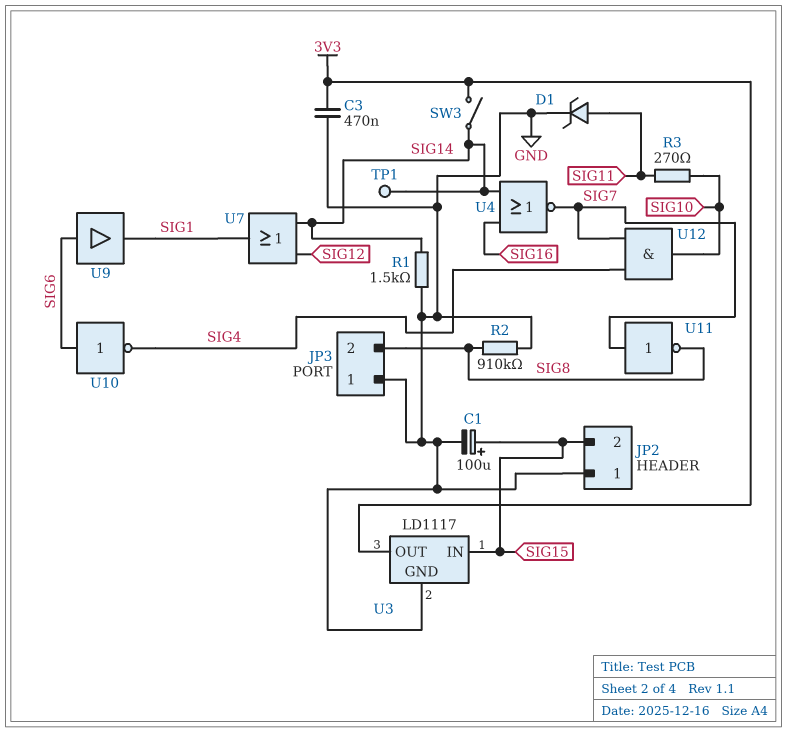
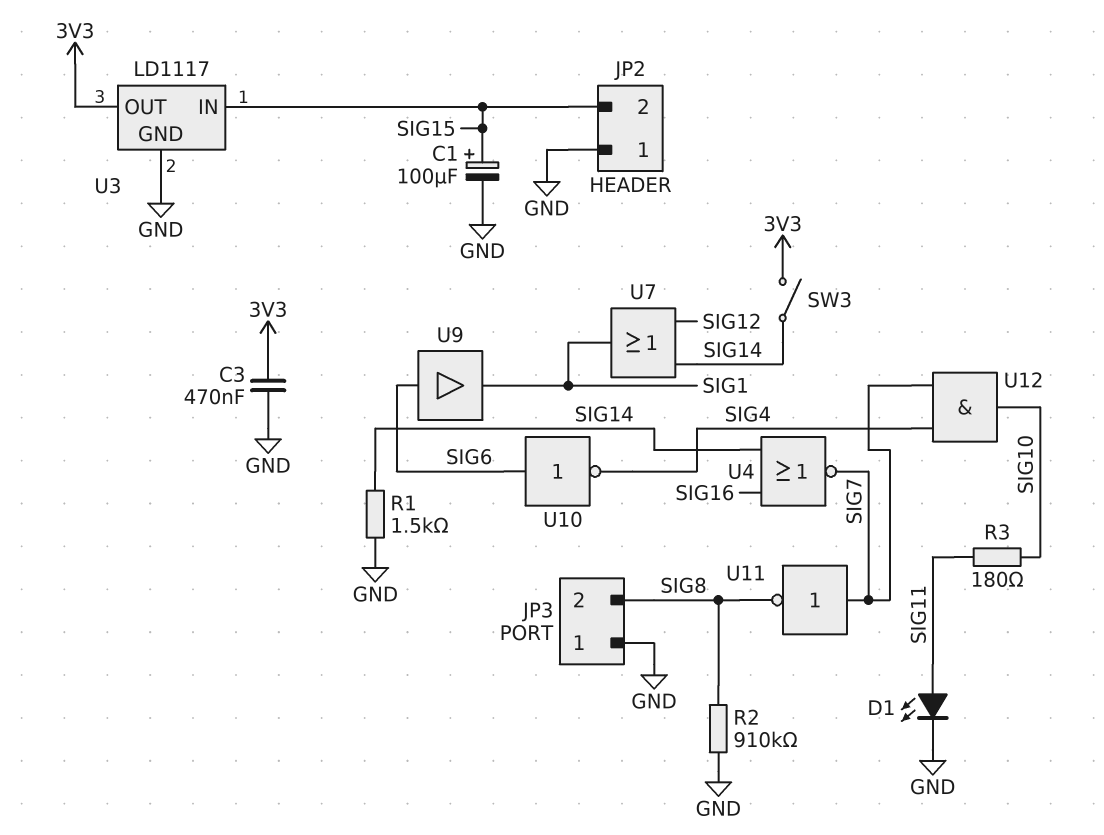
D1: zener (A SIG11, K GND) -> LED (A SIG11, K GND)
R3: 270 (SIG10, SIG11) -> 180 (SIG10, SIG11)
TP1: test point (SIG14) -> none

